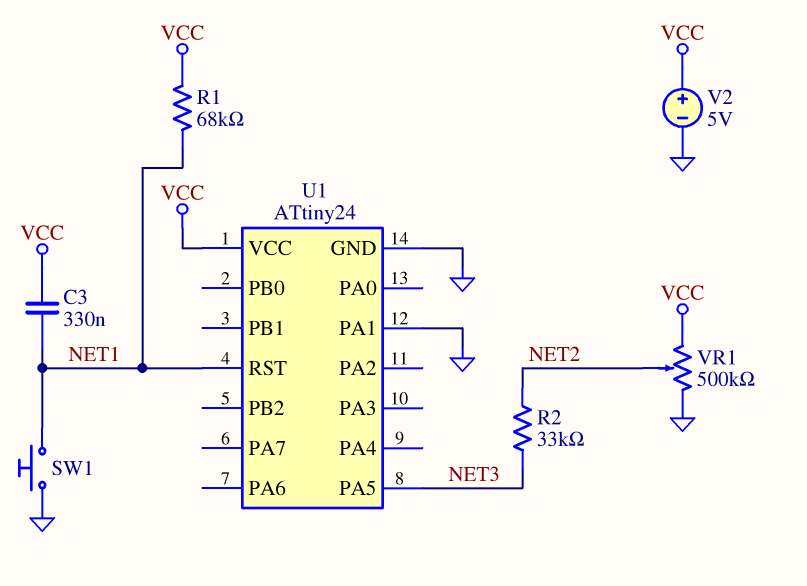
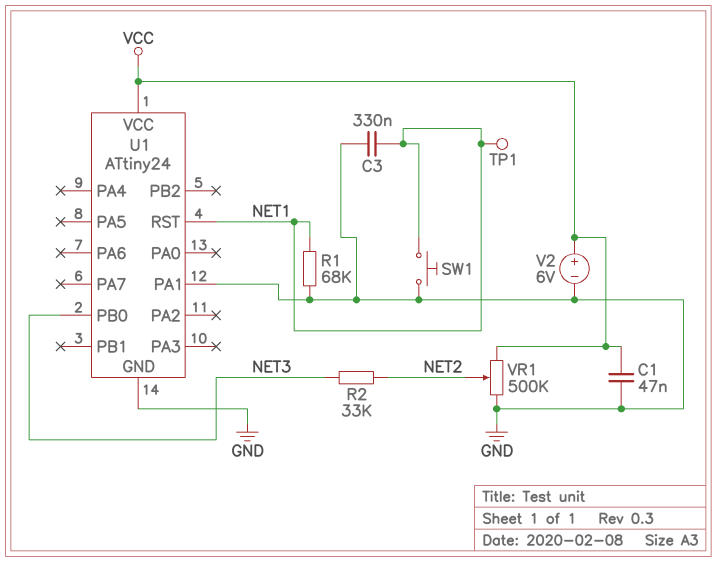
C1: none -> 47nF (GND, VCC)
C3: 330nF (NET1, VCC) -> 330nF (GND, NET1)
R1: 68k (NET1, VCC) -> 68k (GND, NET1)
TP1: none -> test point (NET1)
U1 pin PA5: NET3 -> none
U1 pin PB0: none -> NET3
V2: 5V (plus VCC, minus GND) -> 6V (plus VCC, minus GND)

